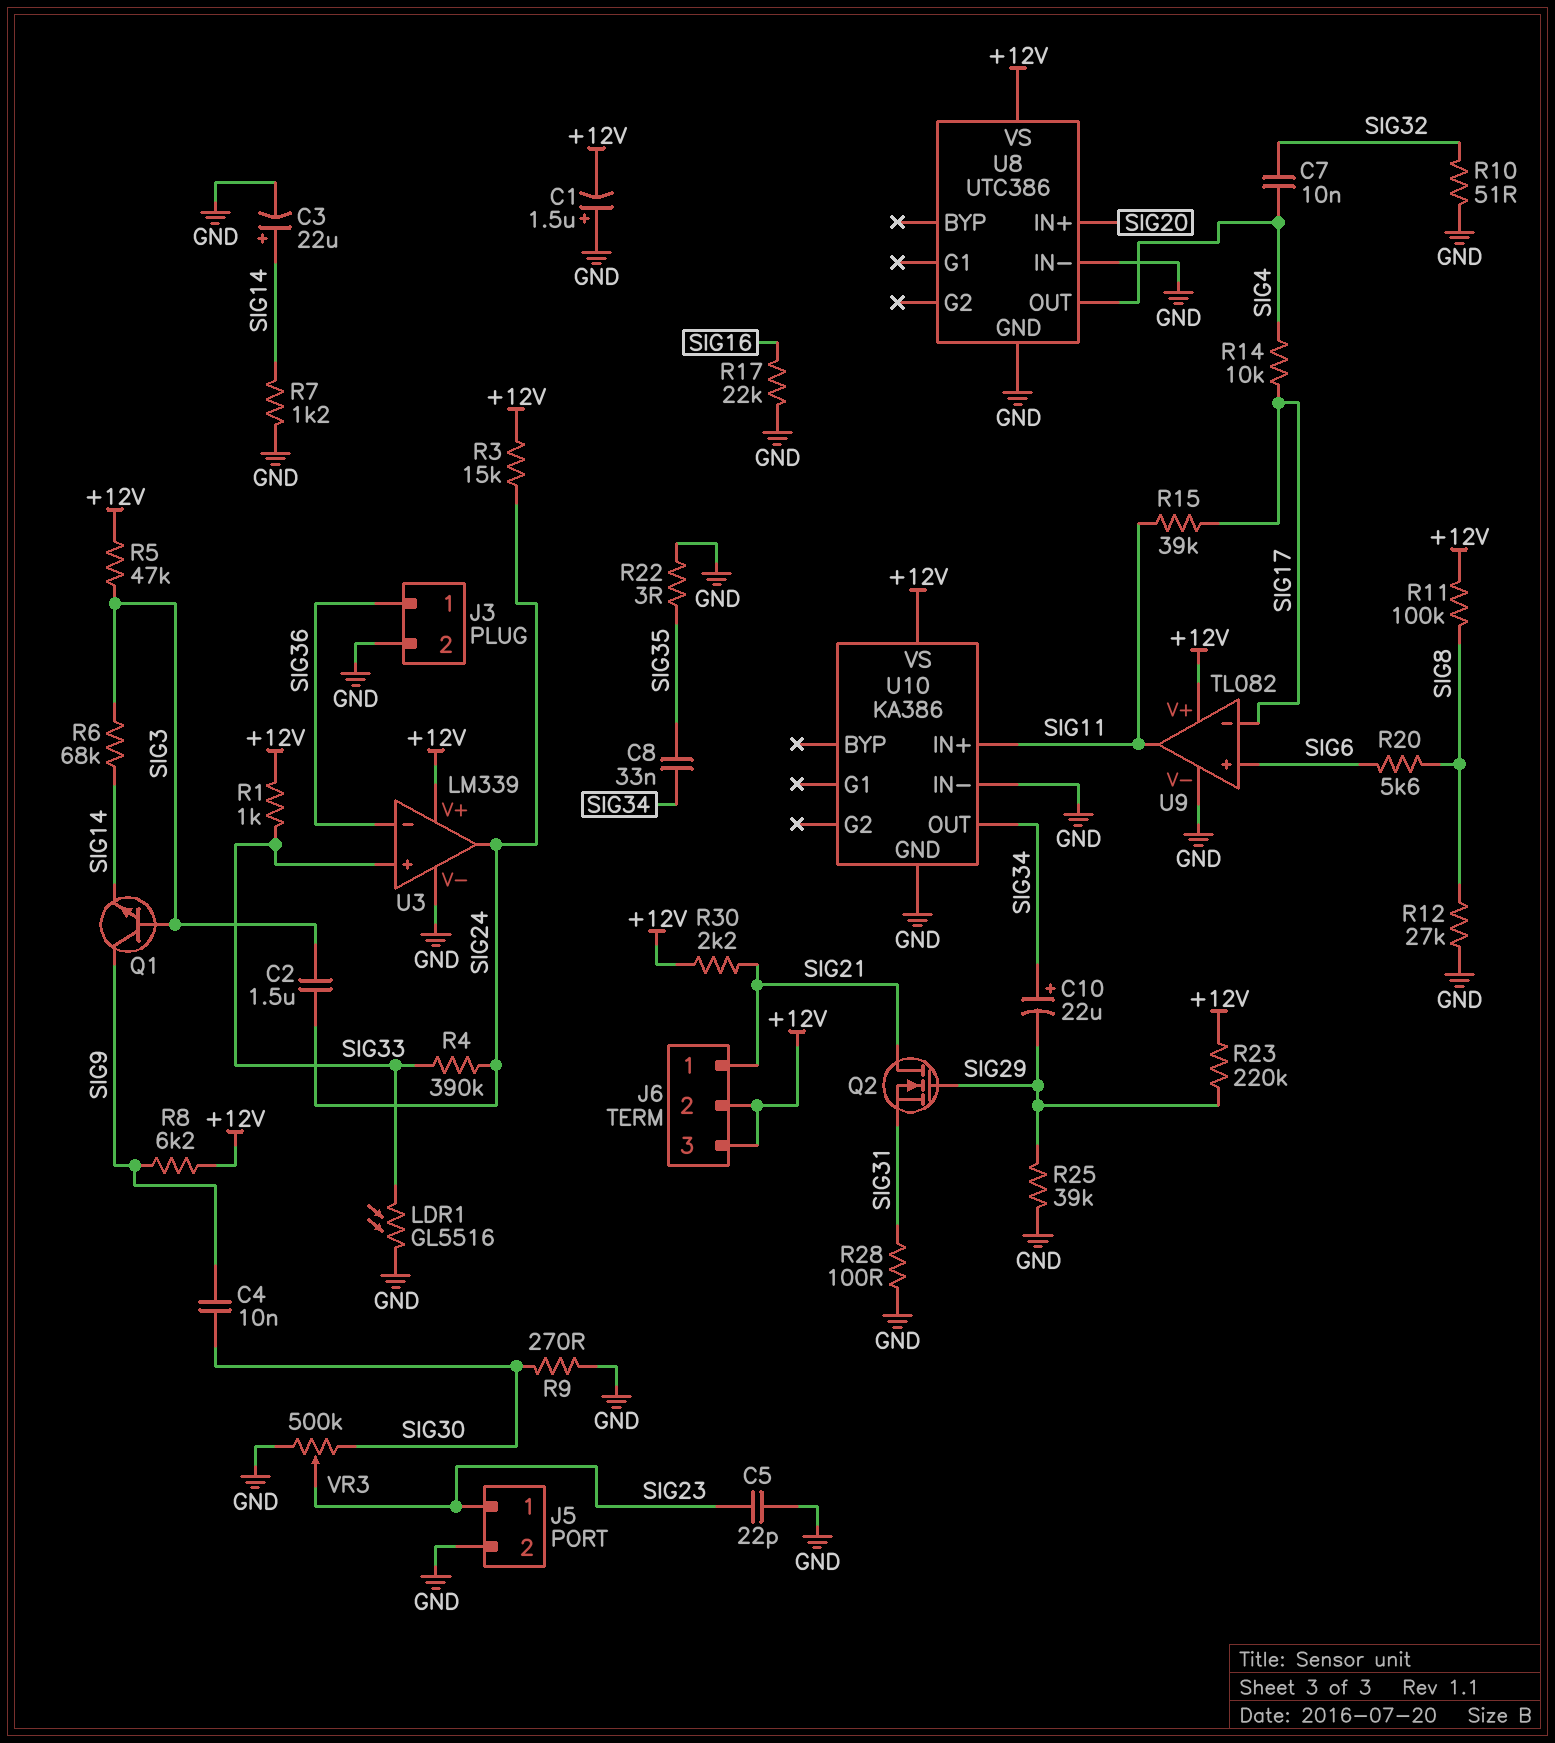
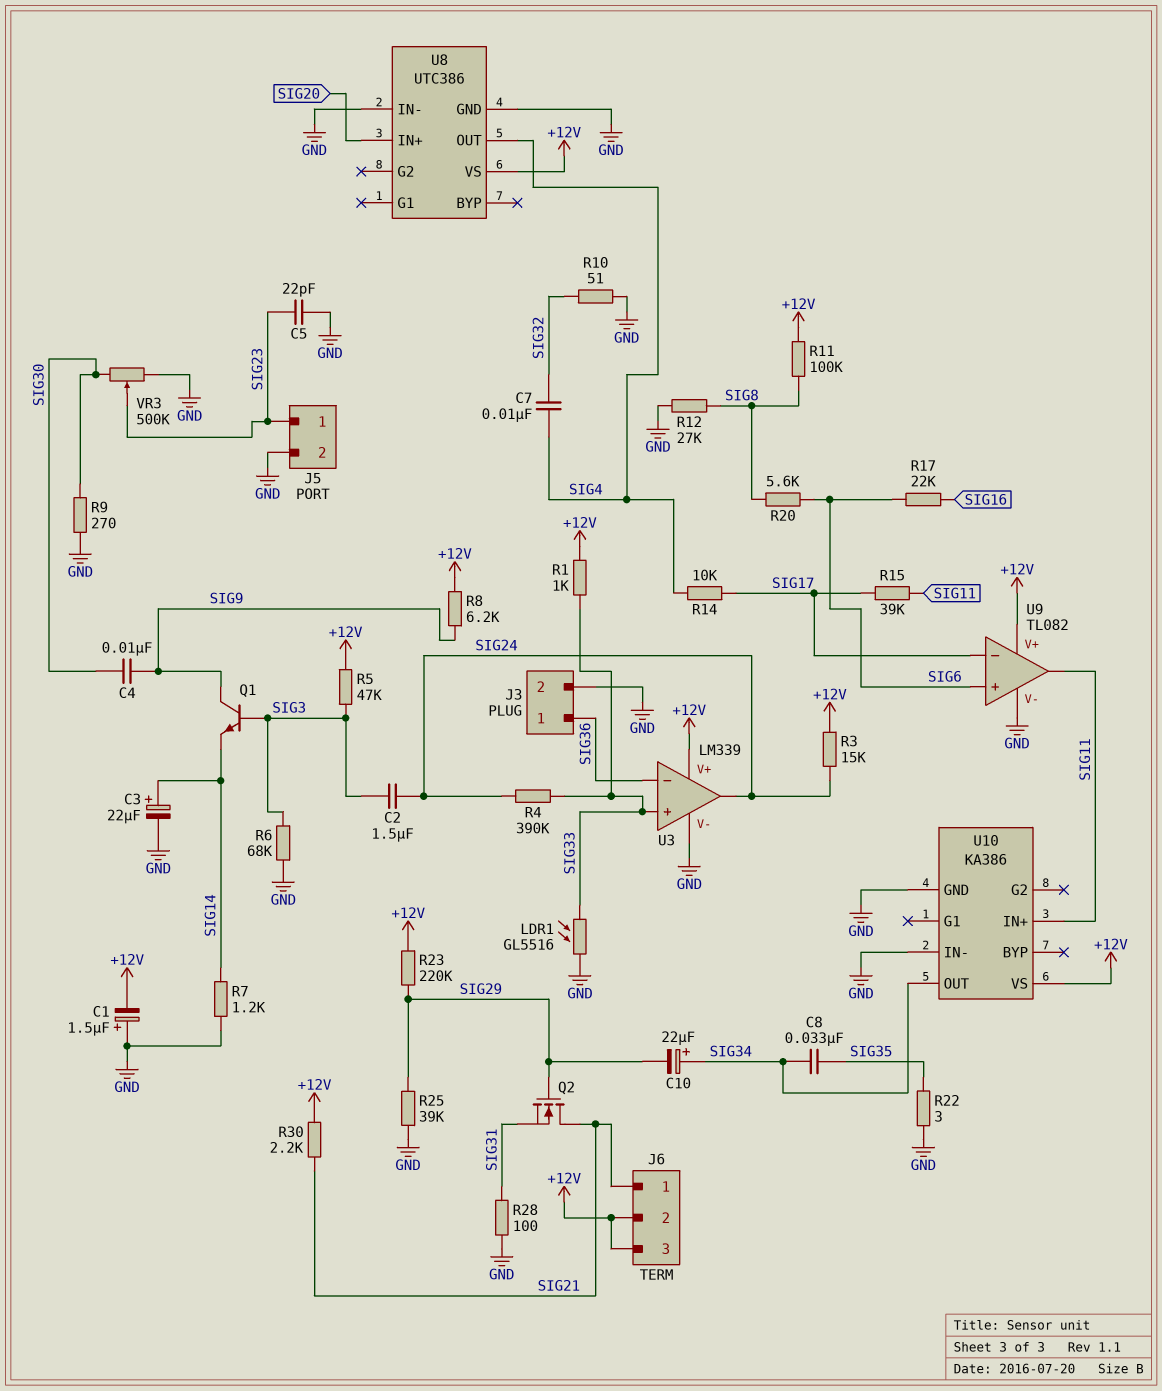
R6: 68k (SIG3, SIG14) -> 68k (GND, SIG3)
R17: 22k (GND, SIG16) -> 22k (SIG6, SIG16)

